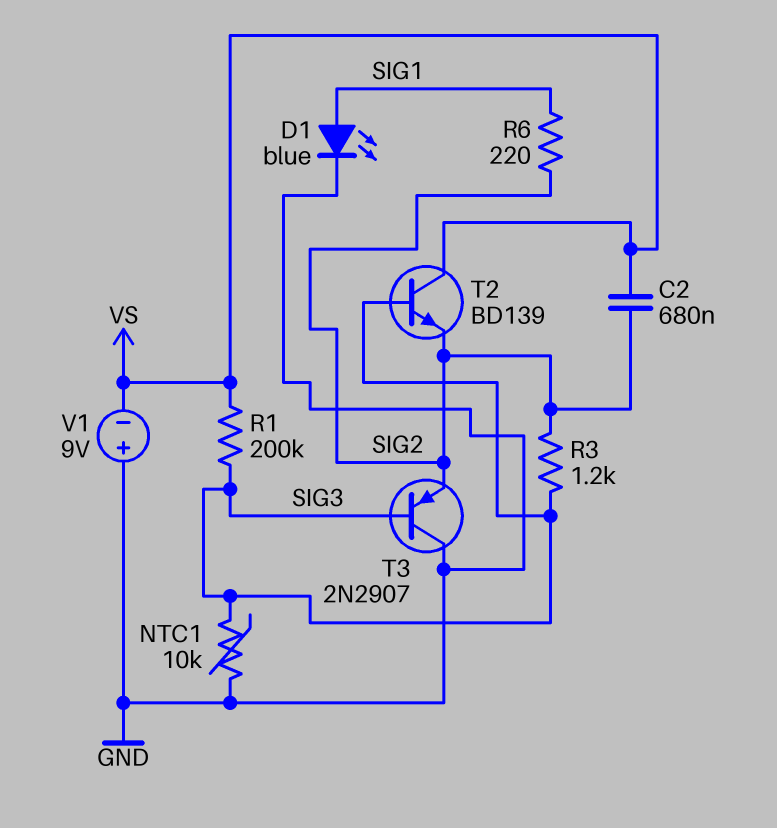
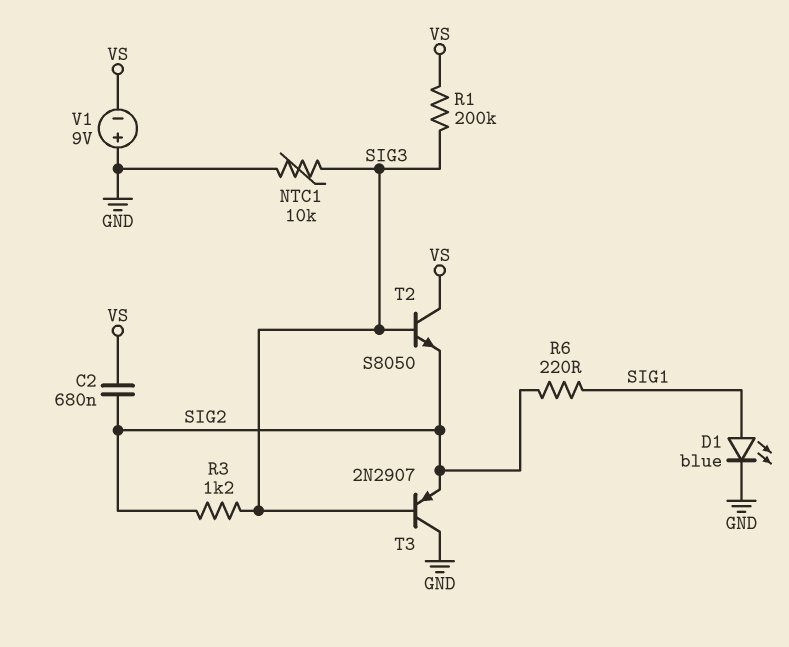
T2: NPN BD139 (B SIG3, C VS, E SIG2) -> NPN S8050 (B SIG3, C VS, E SIG2)

